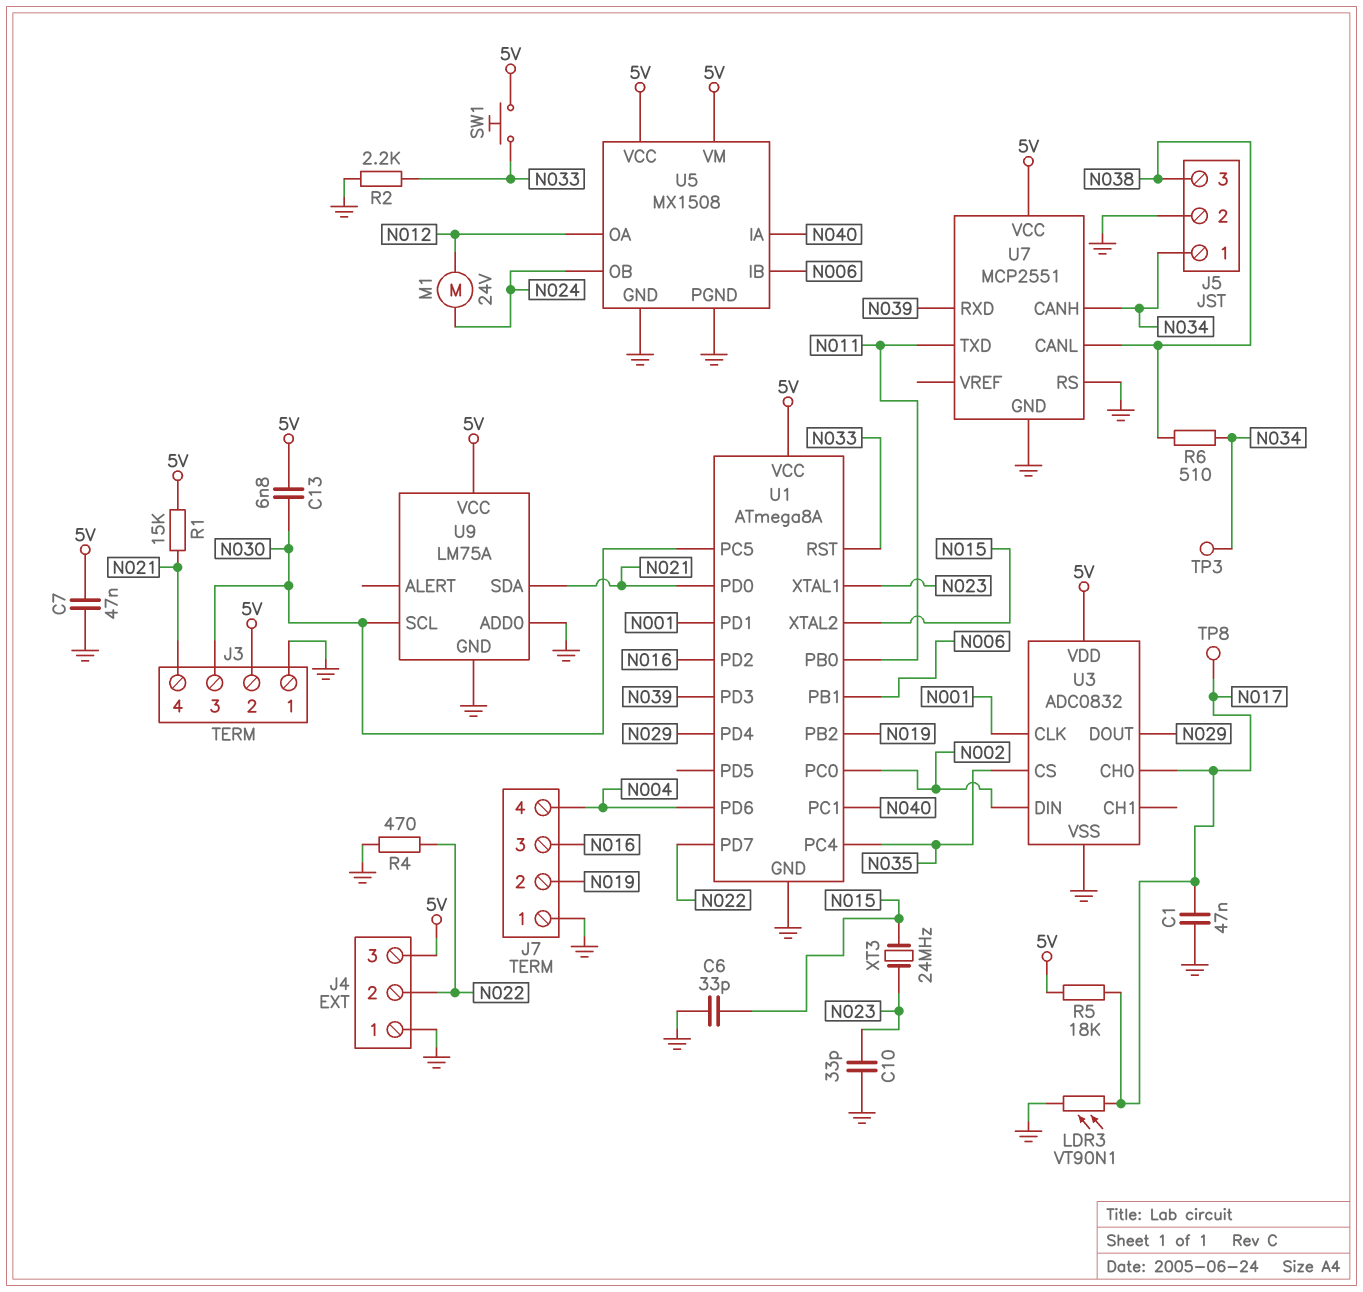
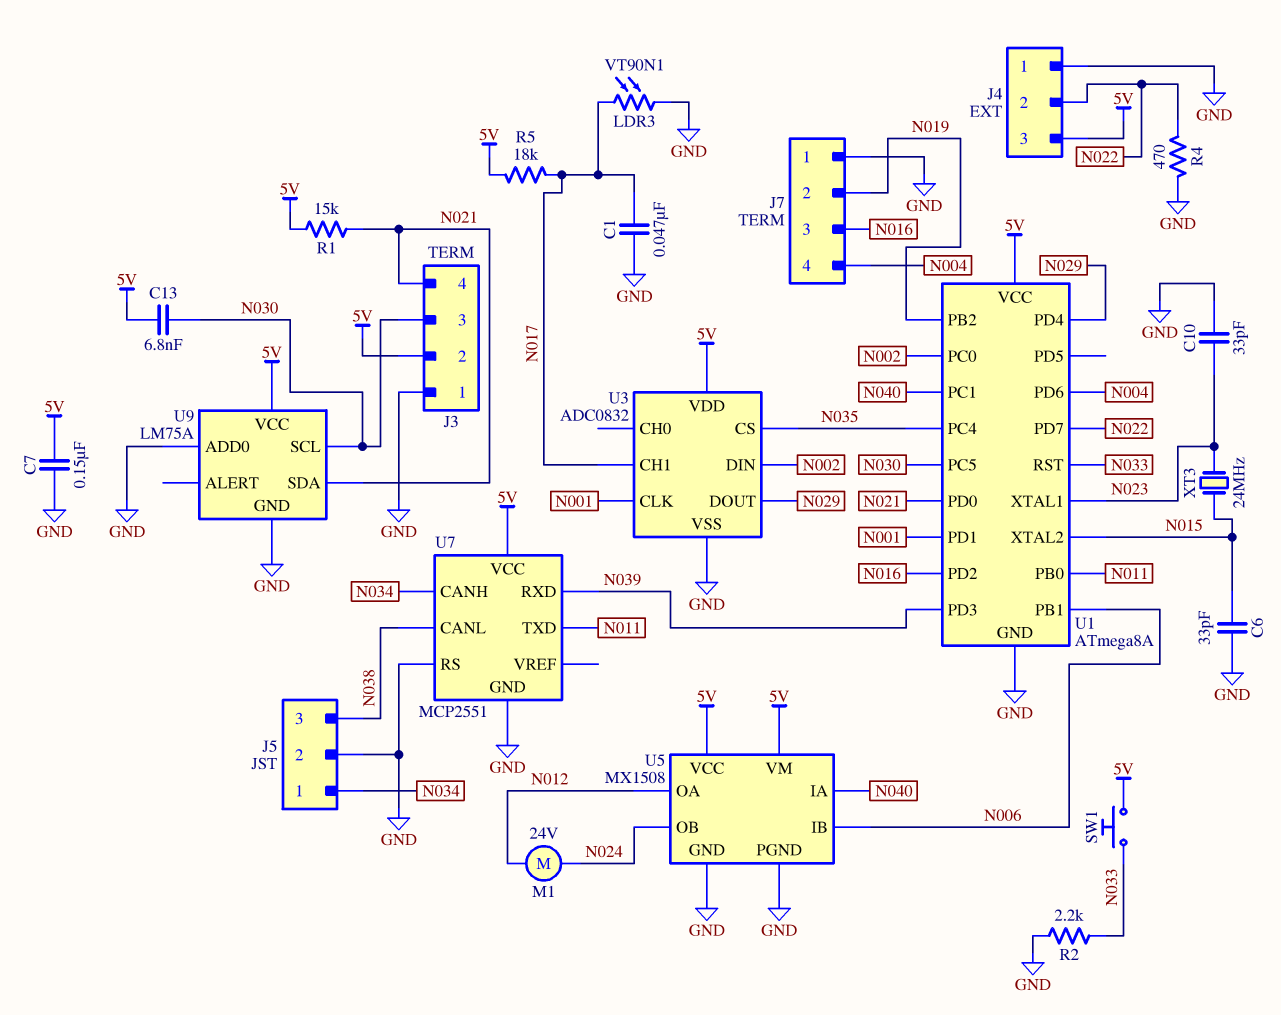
C7: 47nF (5V, GND) -> 150nF (5V, GND)
R6: 510 (N034, N038) -> none
TP3: test point (N034) -> none
TP8: test point (N017) -> none
U3 pin CH0: N017 -> none
U3 pin CH1: none -> N017

